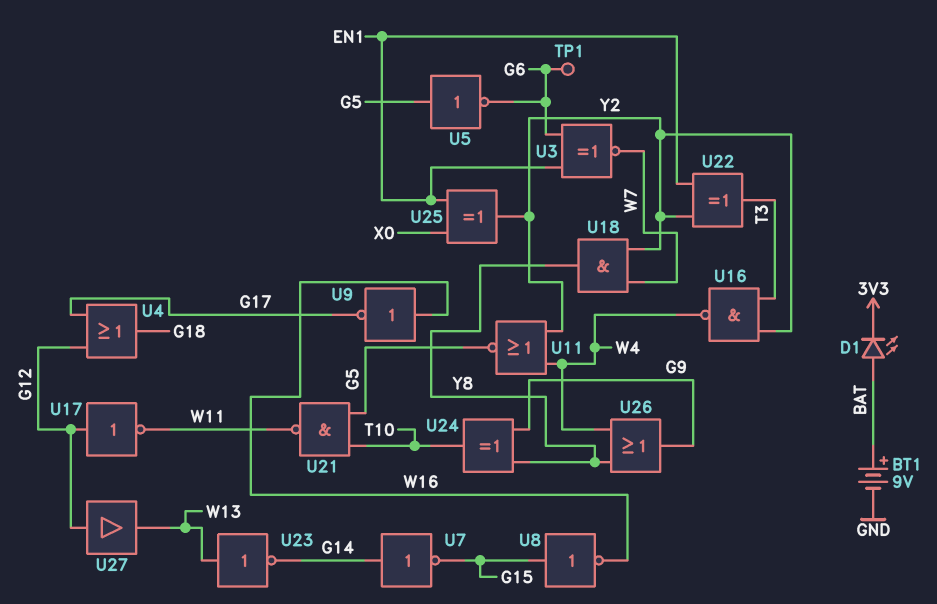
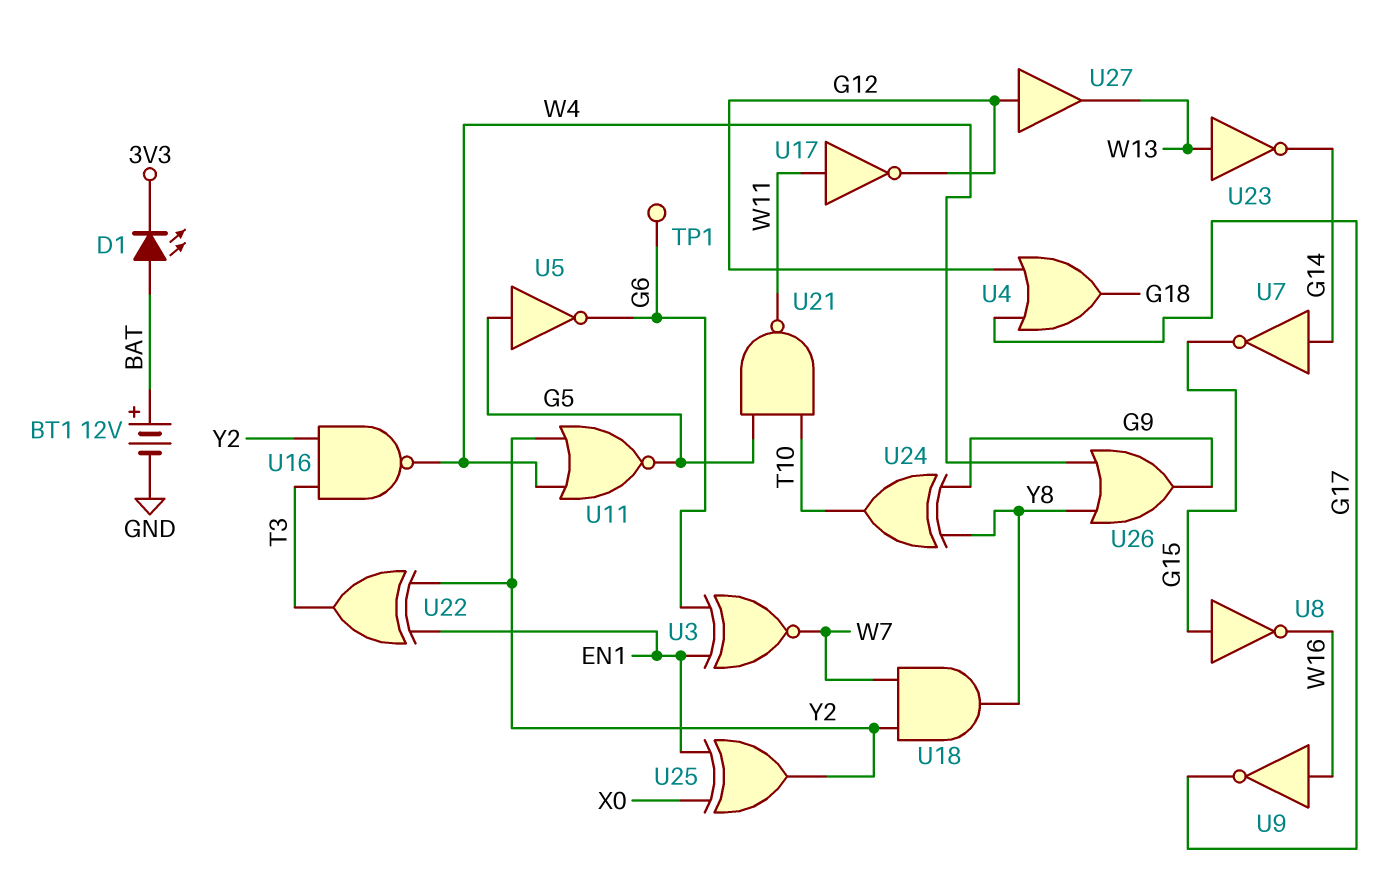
BT1: 9V (plus BAT, minus GND) -> 12V (plus BAT, minus GND)
U17: NOT (in G12, out W11) -> NOT (in W11, out G12)

